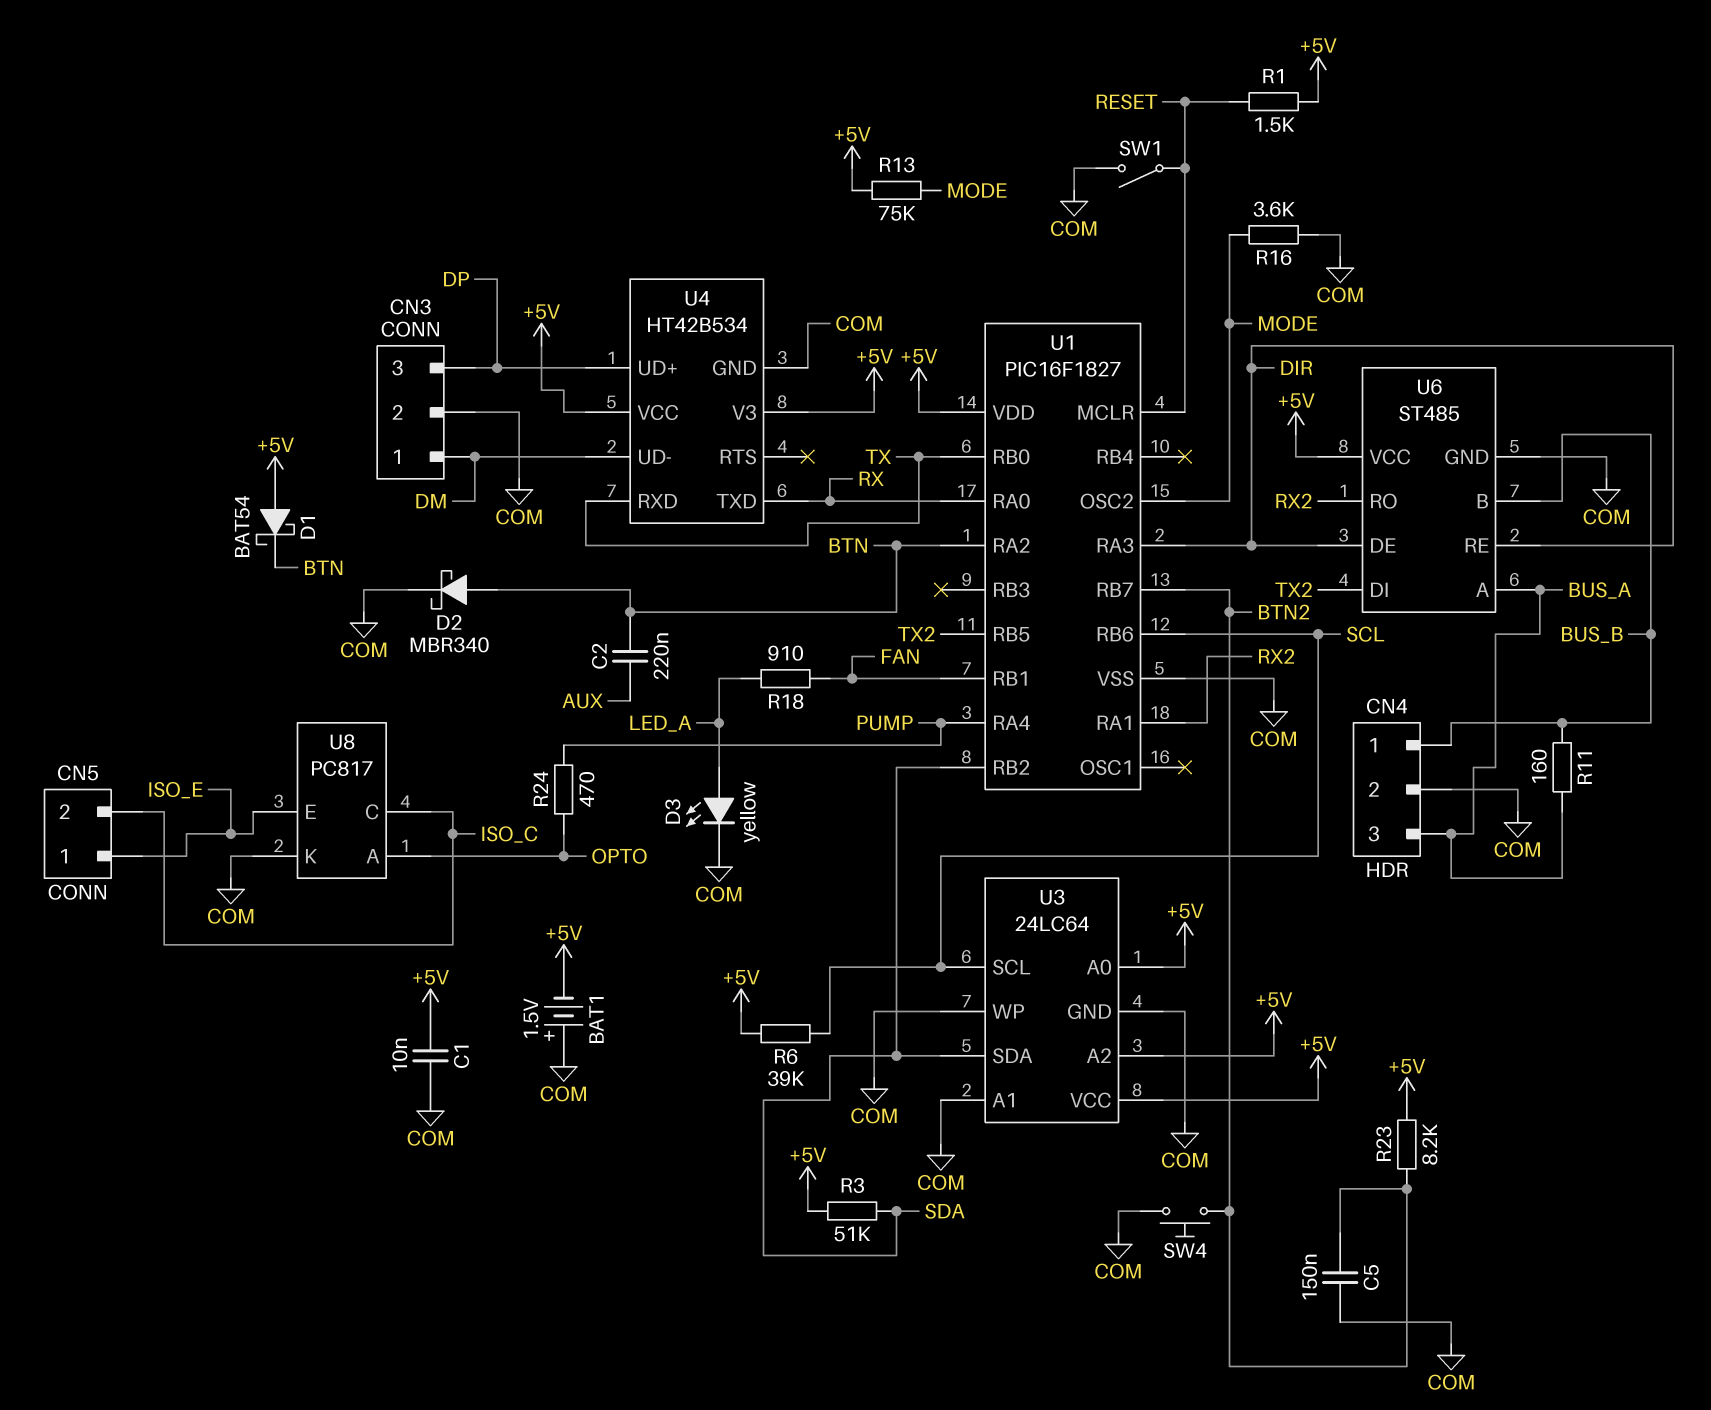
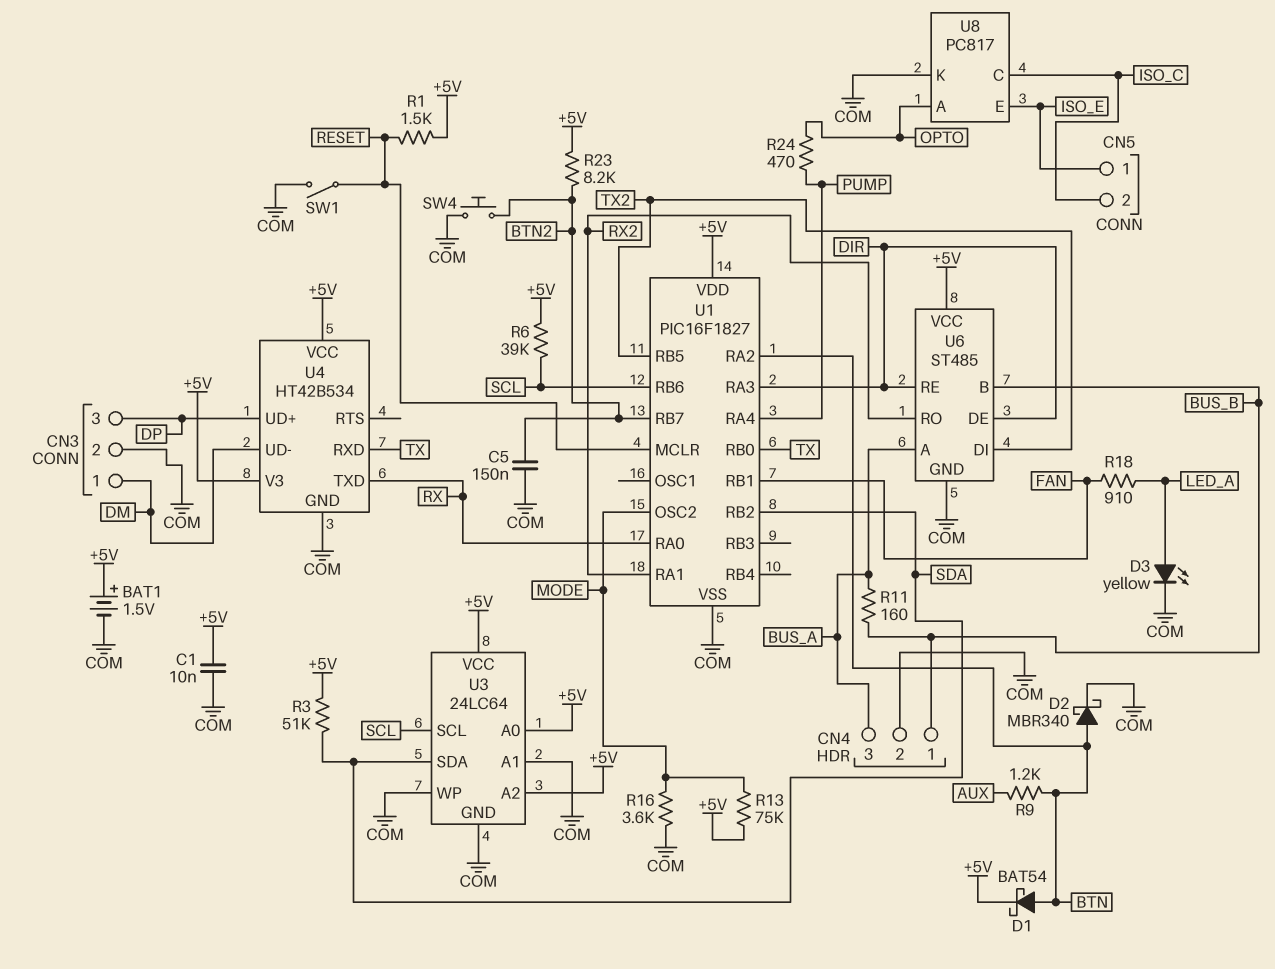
BAT1: 1.5V (plus COM, minus +5V) -> 1.5V (plus +5V, minus COM)
C2: 220nF (AUX, BTN) -> none
D1: schottky BAT54 (A +5V, K BTN) -> schottky BAT54 (A BTN, K +5V)
R9: none -> 1.2k (AUX, BTN)

